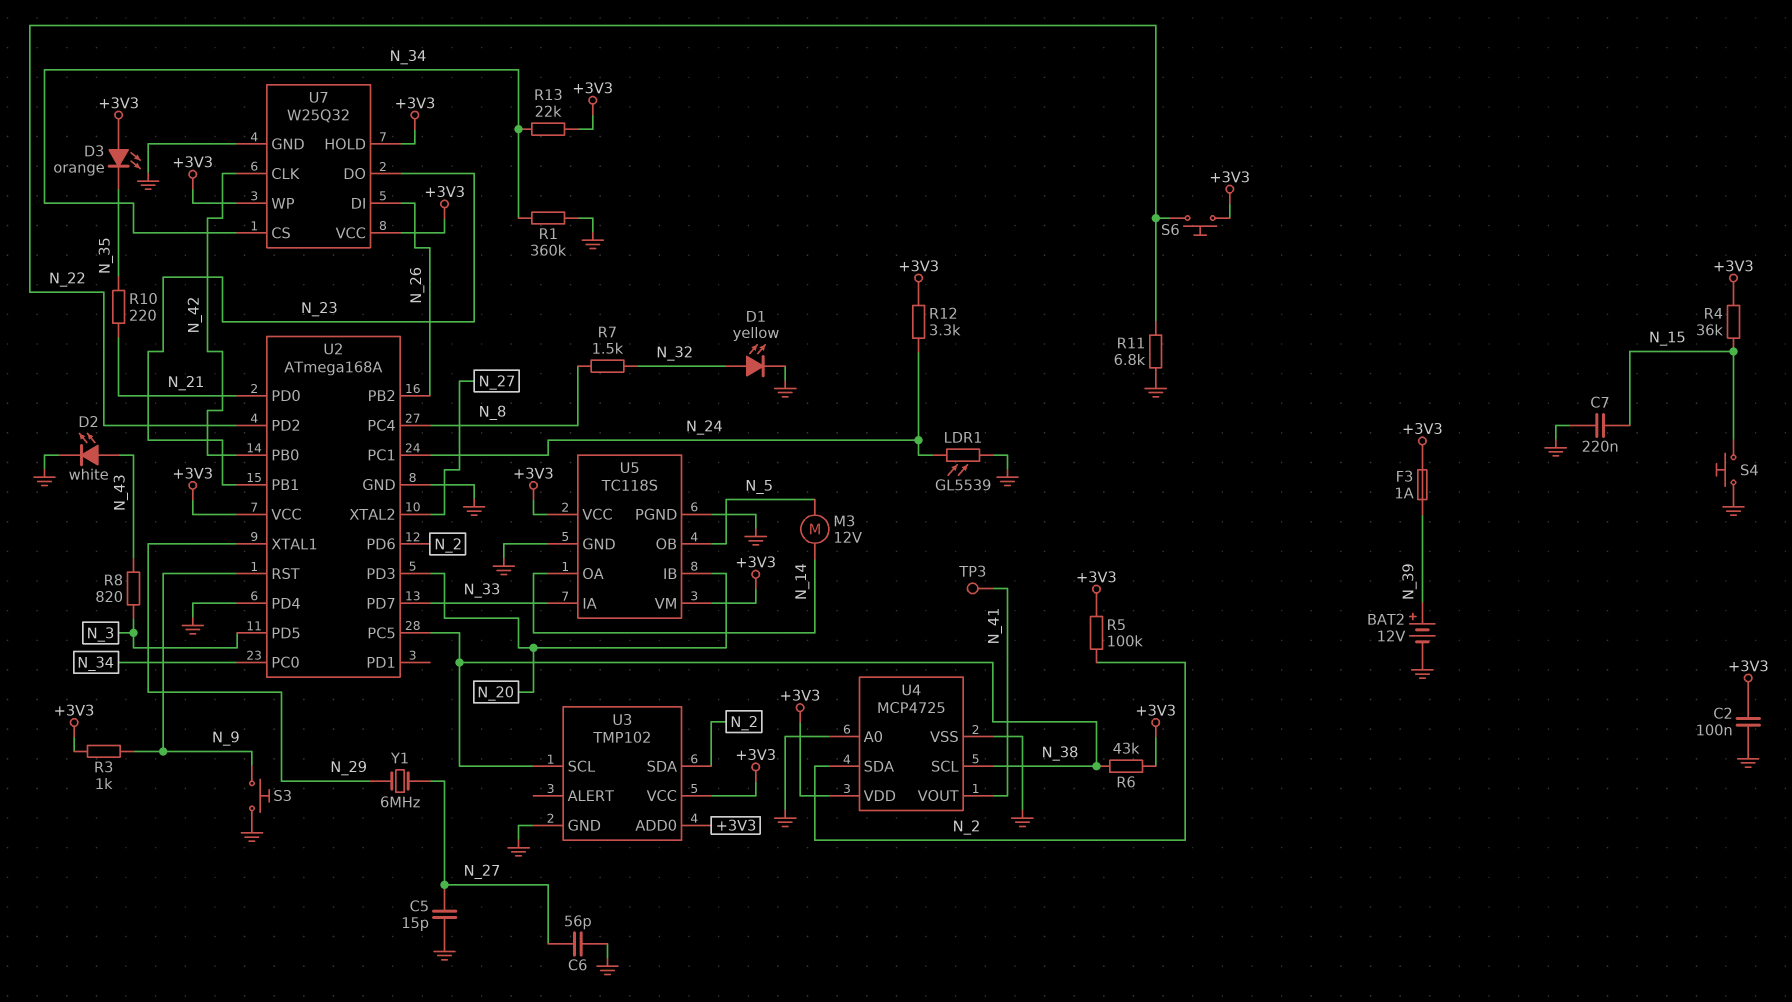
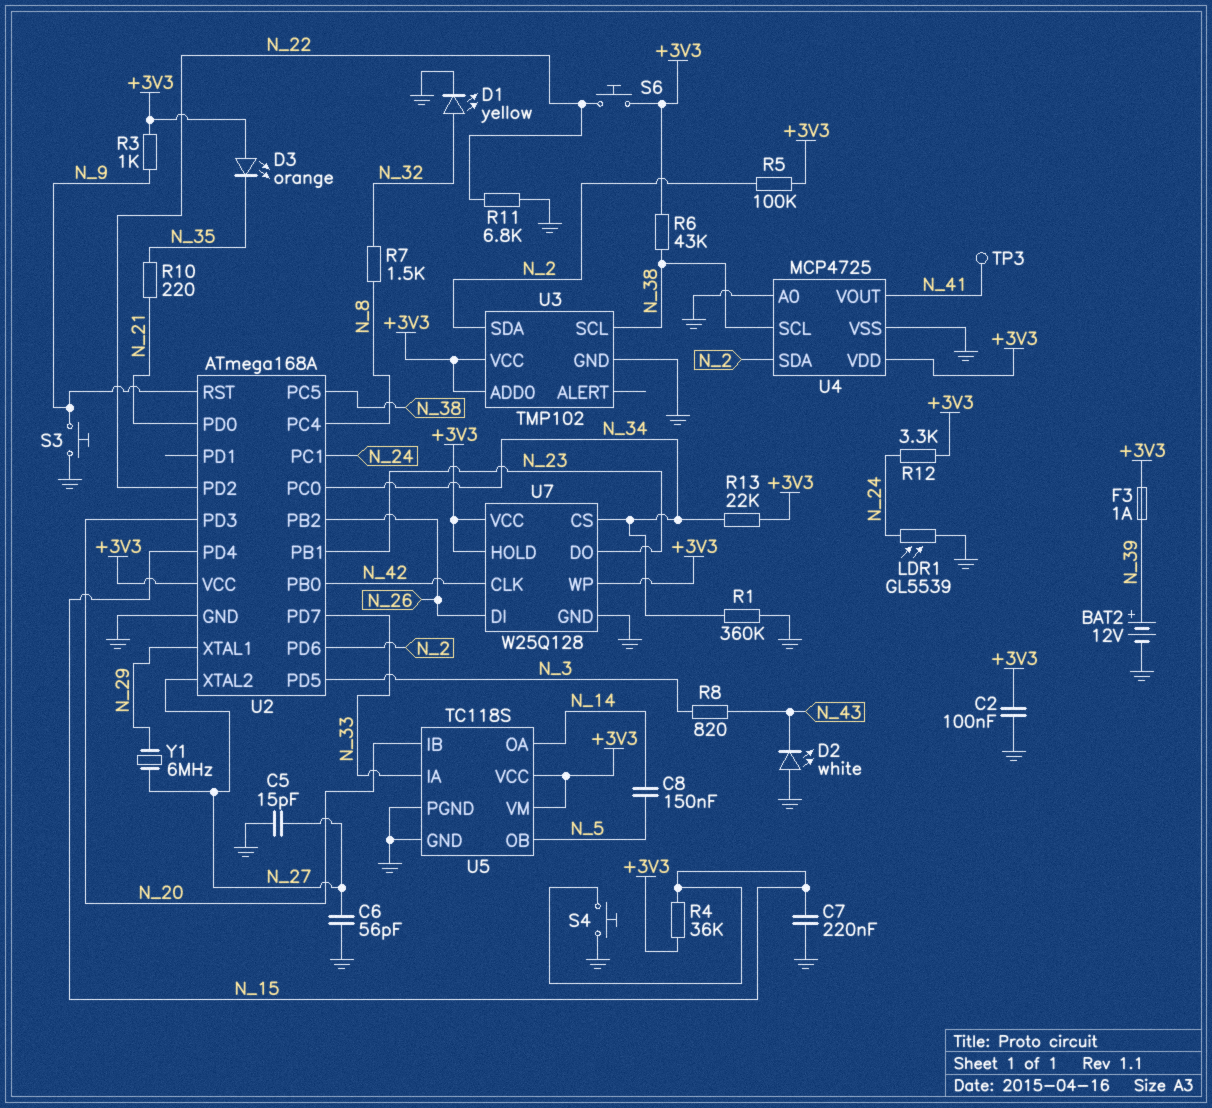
C8: none -> 150nF (N_5, N_14)
D2: LED white (A N_43, K GND) -> LED white (A GND, K N_43)
M3: motor 12V (N_5, N_14) -> none
U2 pin PD4: GND -> N_15
U7: W25Q32 -> W25Q128

